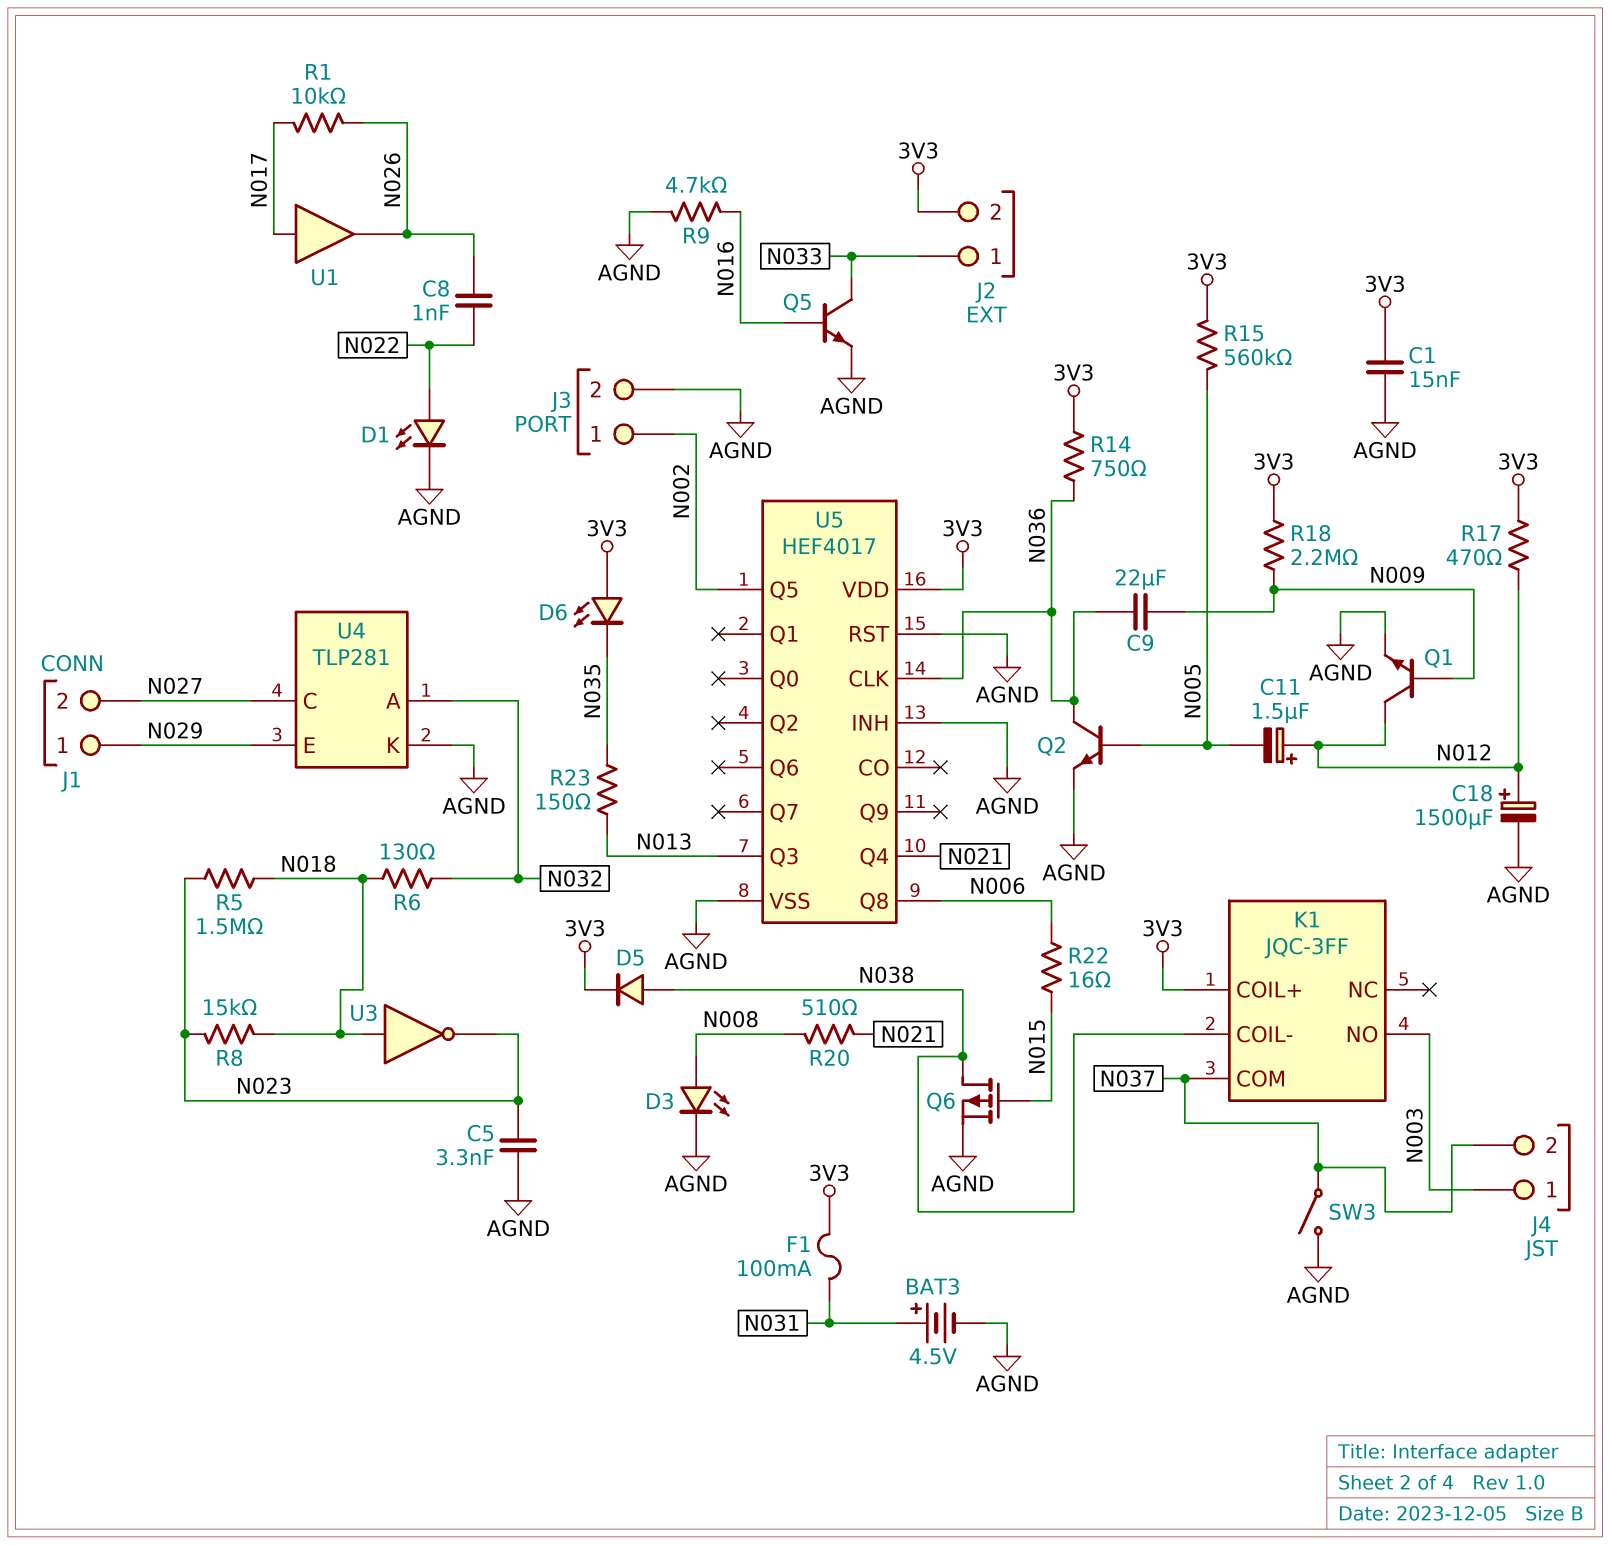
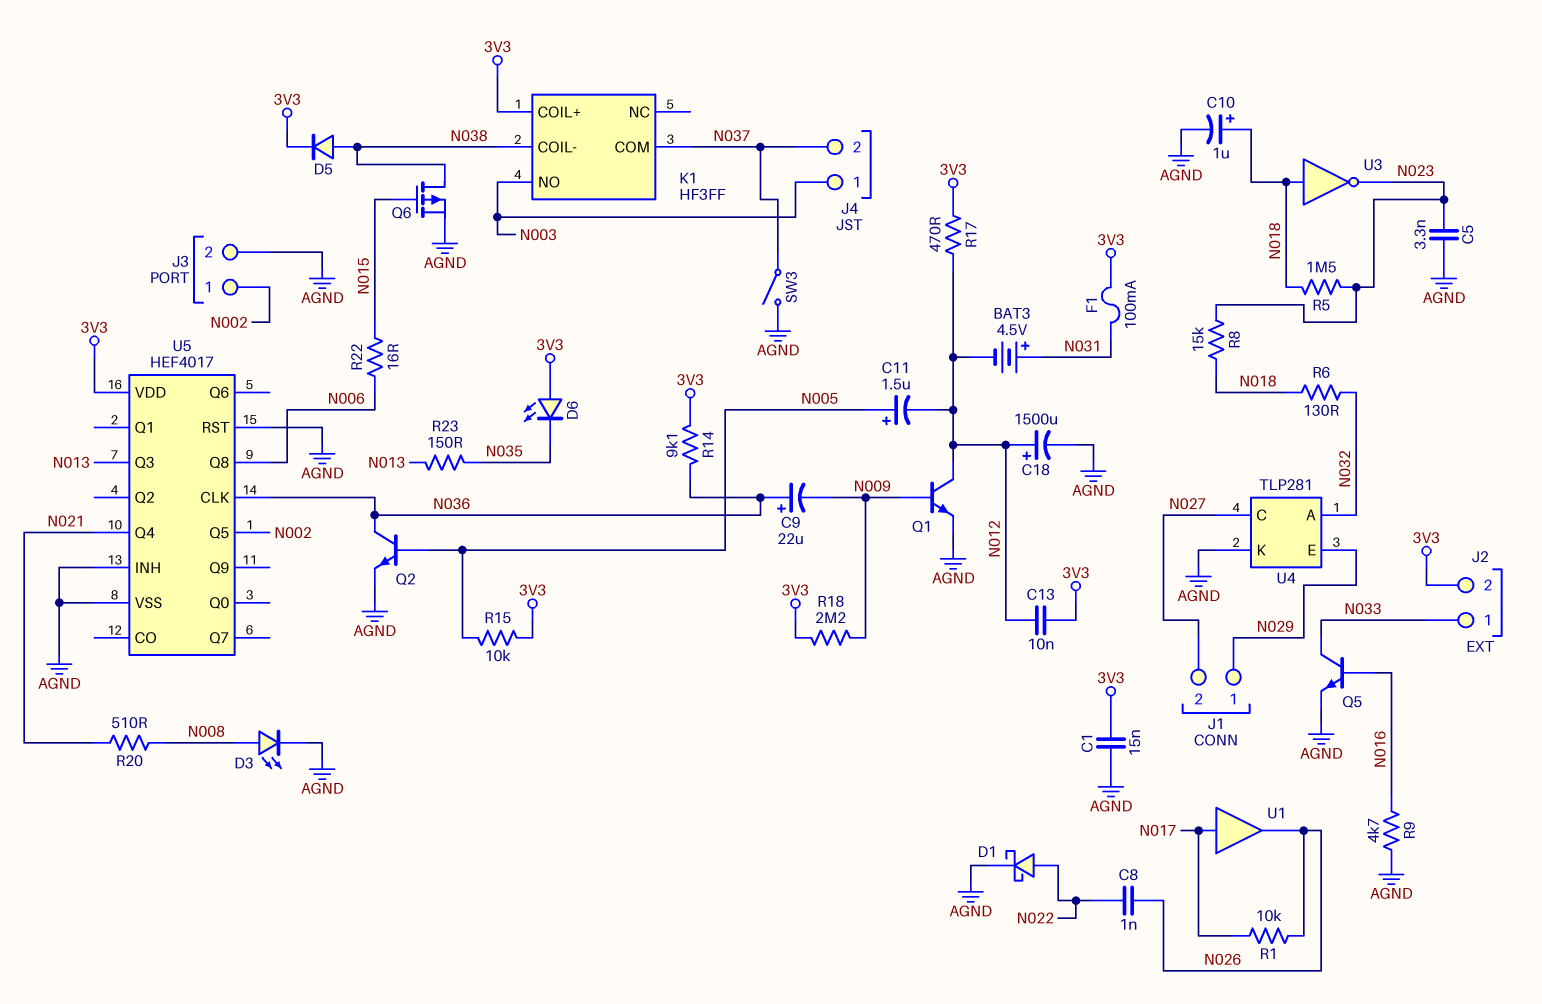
BAT3: 4.5V (plus N031, minus AGND) -> 4.5V (plus N031, minus N012)
C9: 22uF (N009, N036) -> 22uF (plus N036, minus N009)
C10: none -> 1uF (plus N018, minus AGND)
C11: 1.5uF (plus N012, minus N005) -> 1.5uF (plus N005, minus N012)
C13: none -> 10nF (3V3, N012)
D1: LED (A N022, K AGND) -> schottky (A N022, K AGND)
K1: JQC-3FF -> HF3FF
R14: 750 (3V3, N036) -> 9.1k (3V3, N036)
R15: 560k (3V3, N005) -> 10k (3V3, N005)

